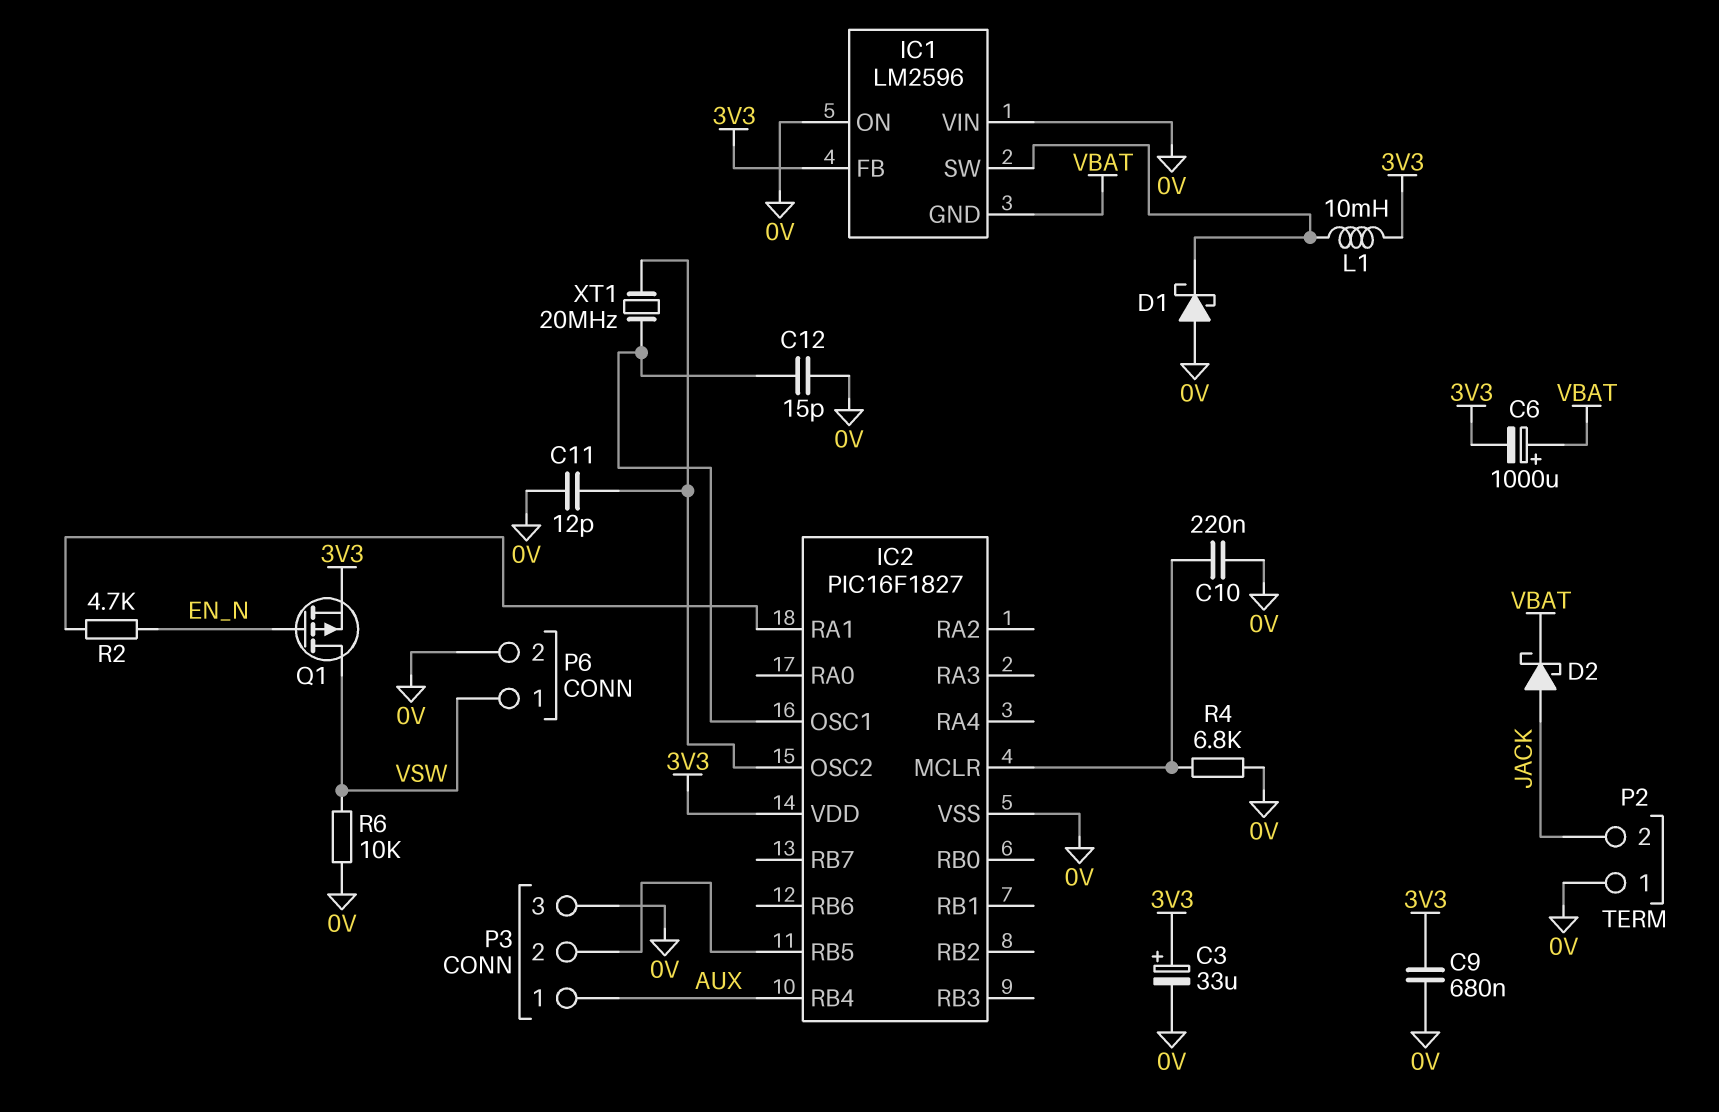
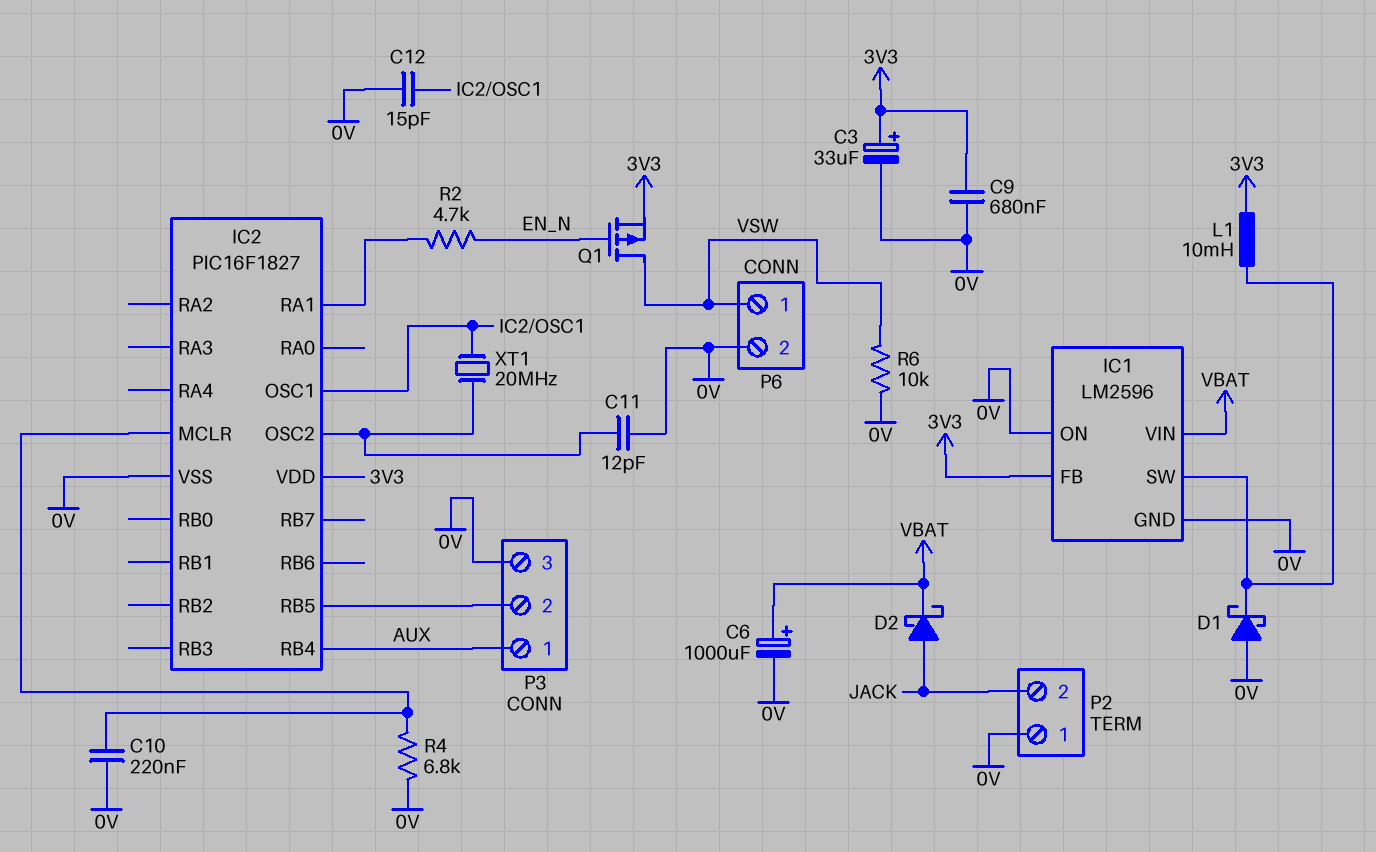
C6: 1000uF (plus VBAT, minus 3V3) -> 1000uF (plus VBAT, minus 0V)
IC1 pin GND: VBAT -> 0V
IC1 pin VIN: 0V -> VBAT

